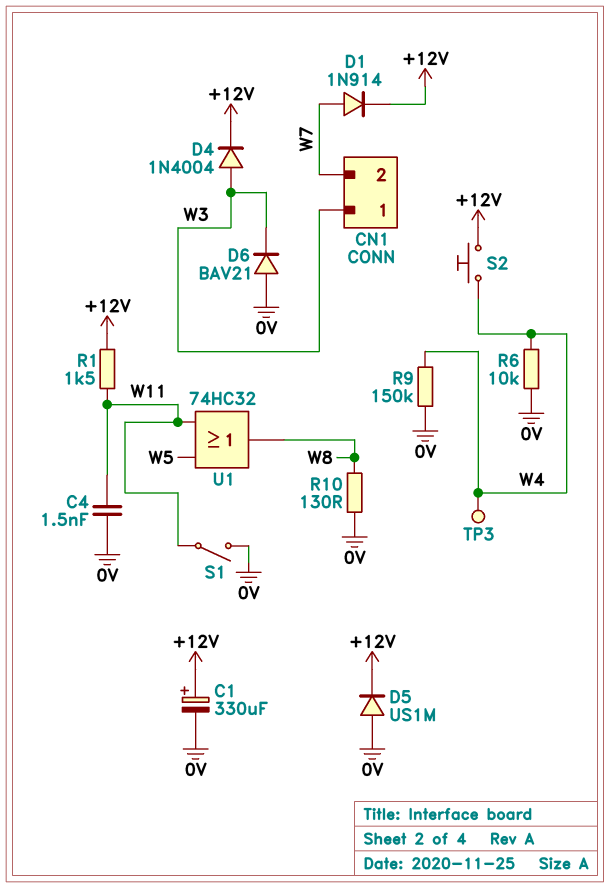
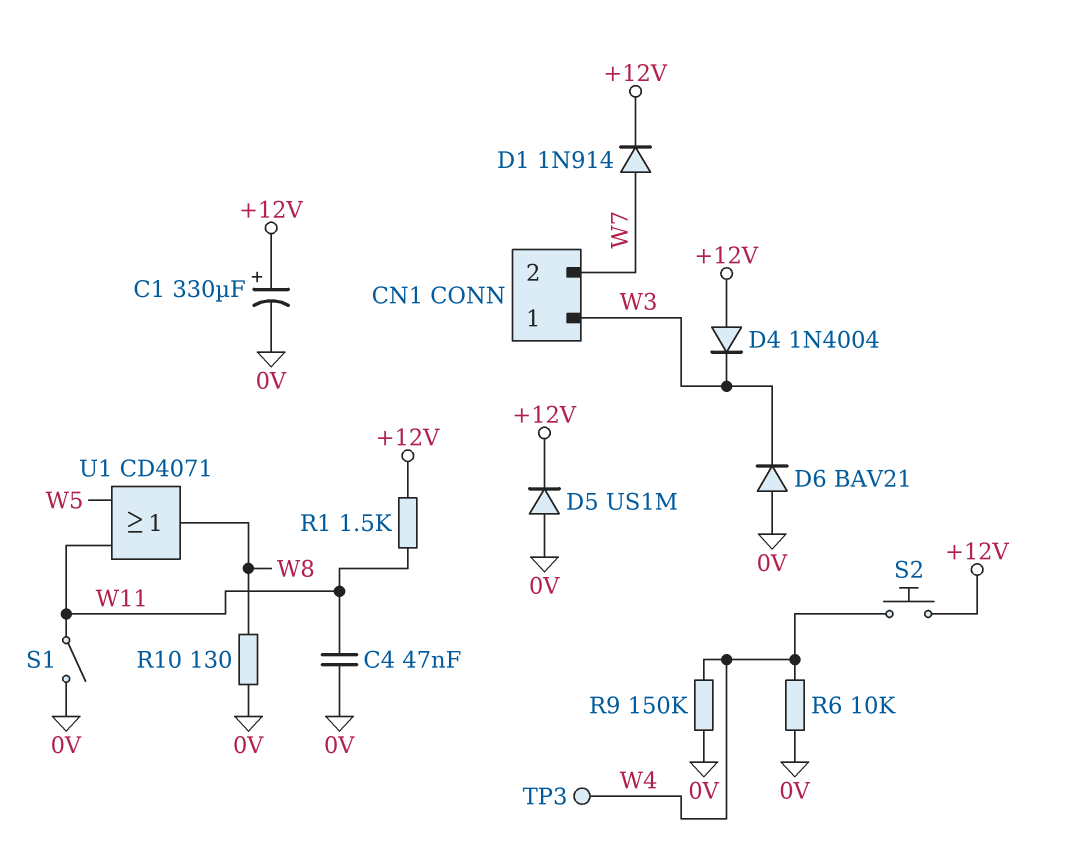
C4: 1.5nF (0V, W11) -> 47nF (0V, W11)
D4: diode 1N4004 (A W3, K +12V) -> diode 1N4004 (A +12V, K W3)
U1: OR 74HC32 (in W5, in W11, out W8) -> OR CD4071 (in W5, in W11, out W8)

